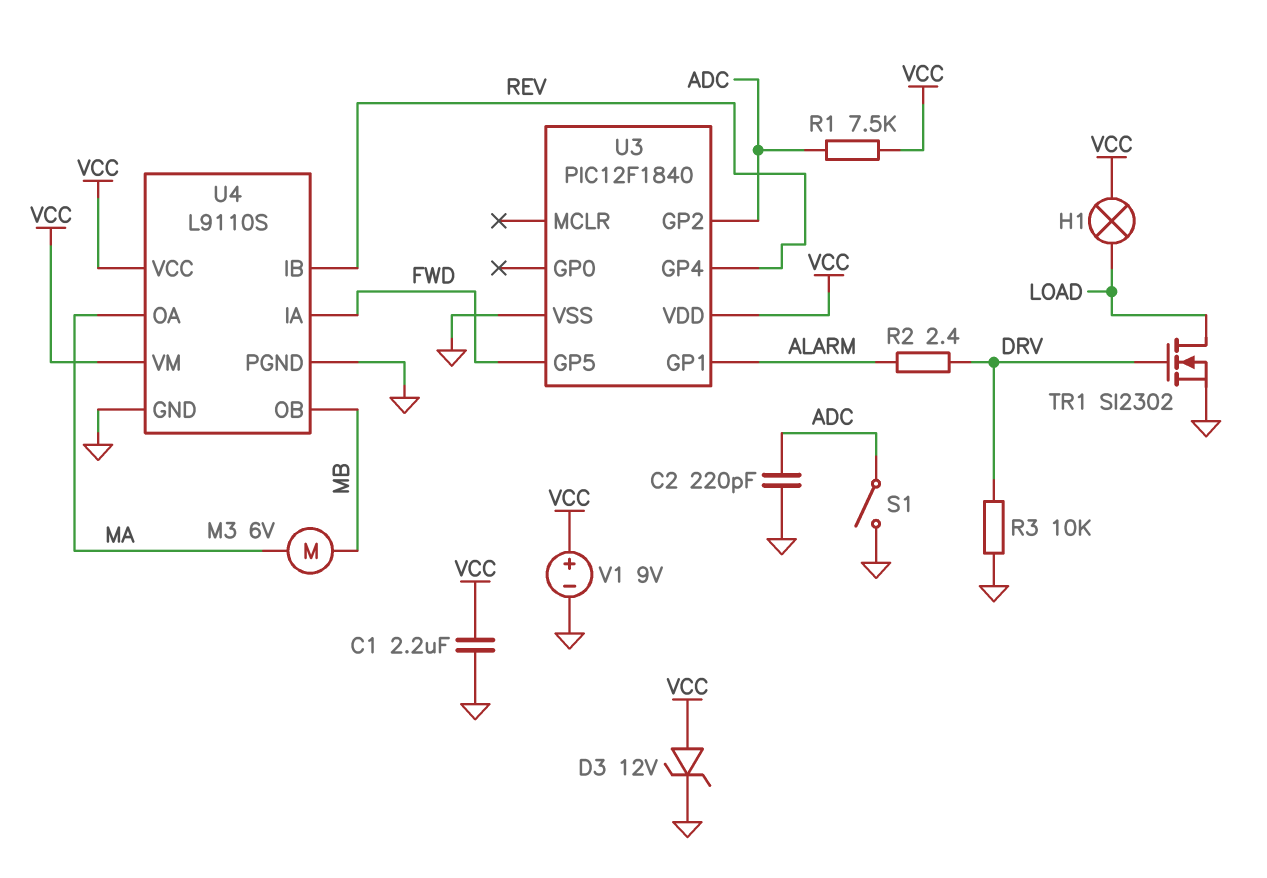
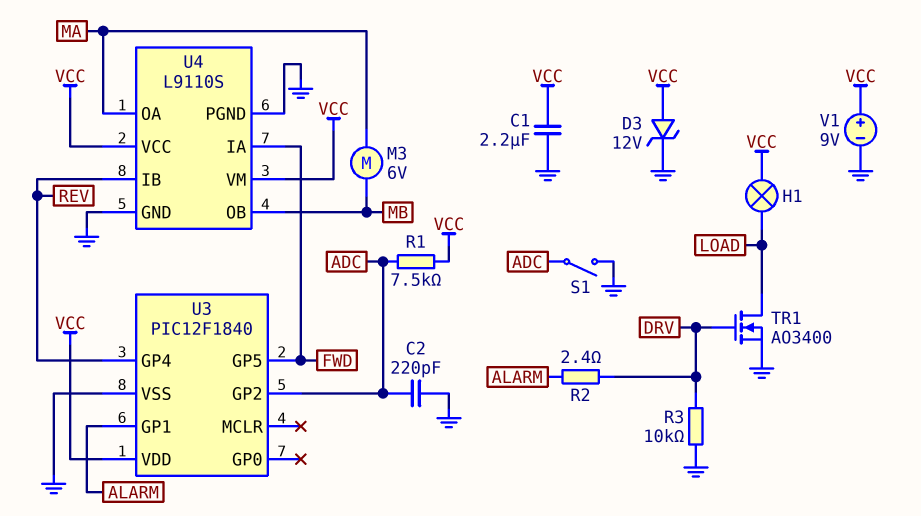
TR1: NMOS SI2302 (G DRV, D LOAD, S GND) -> NMOS AO3400 (G DRV, D LOAD, S GND)

